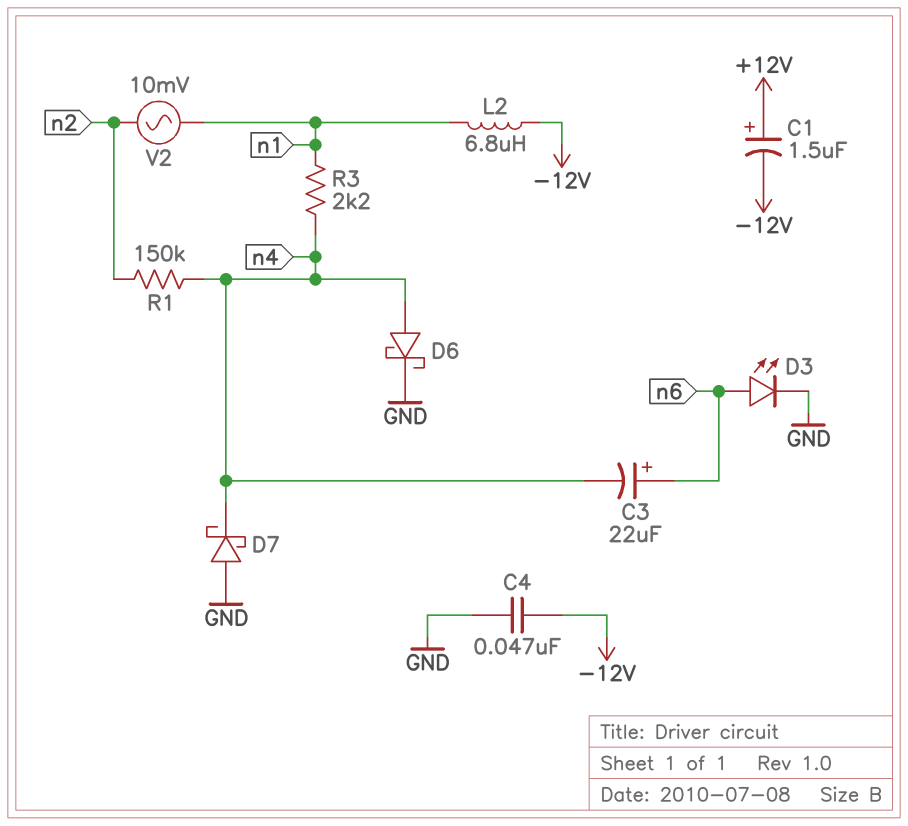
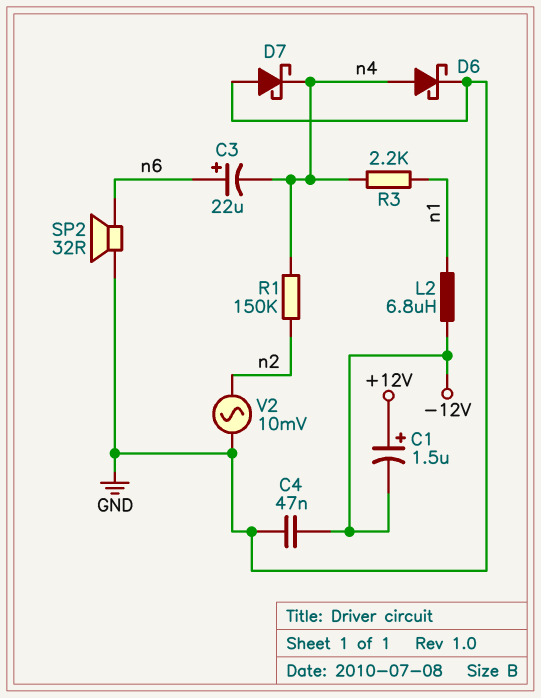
D3: LED (A n6, K GND) -> none
SP2: none -> speaker 32R (GND, n6)
V2: AC 10mV (n1, n2) -> AC 10mV (GND, n2)

